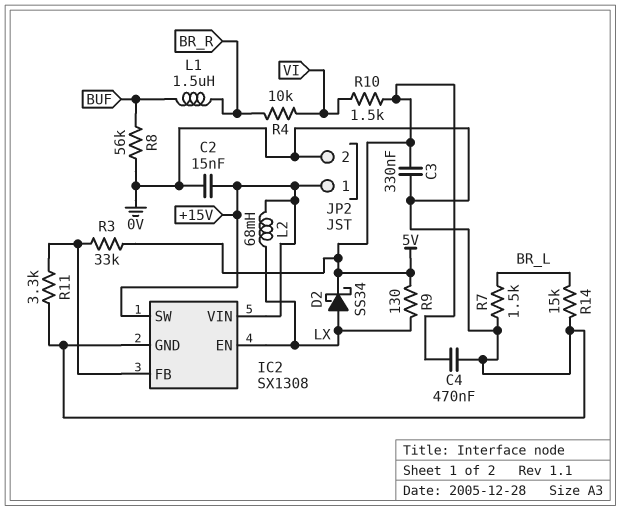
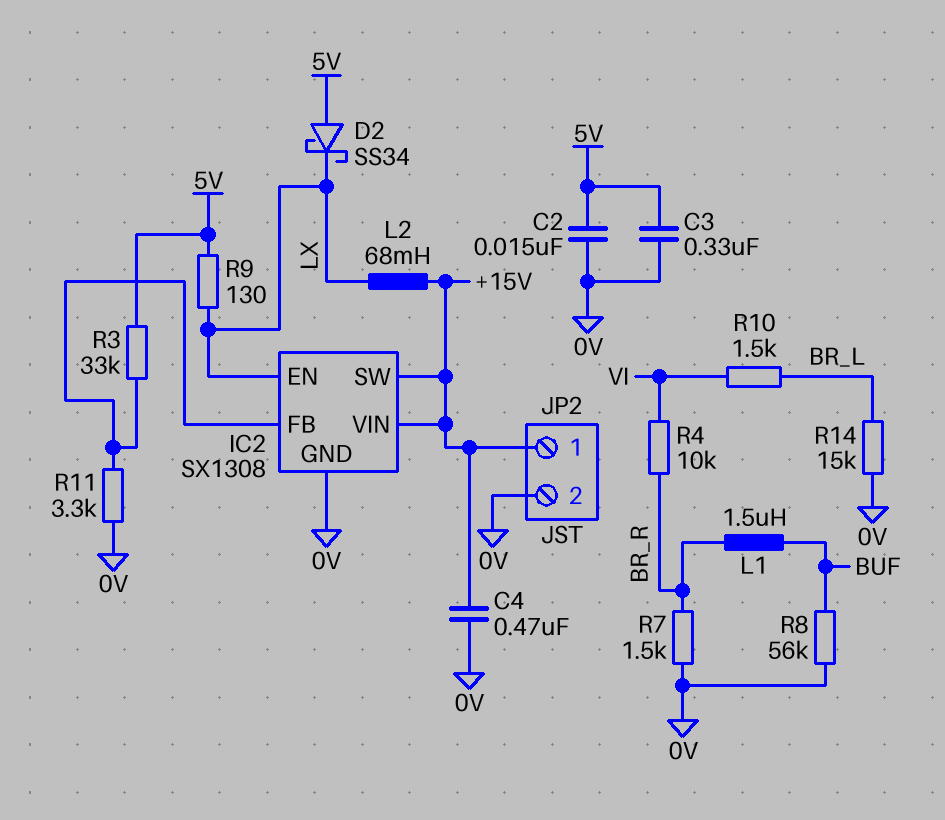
C2: 15nF (+15V, 0V) -> 15nF (0V, 5V)
C4: 470nF (0V, 5V) -> 470nF (+15V, 0V)
D2: schottky SS34 (A LX, K 5V) -> schottky SS34 (A 5V, K LX)
R7: 1.5k (0V, BR_L) -> 1.5k (0V, BR_R)
R10: 1.5k (5V, VI) -> 1.5k (BR_L, VI)

